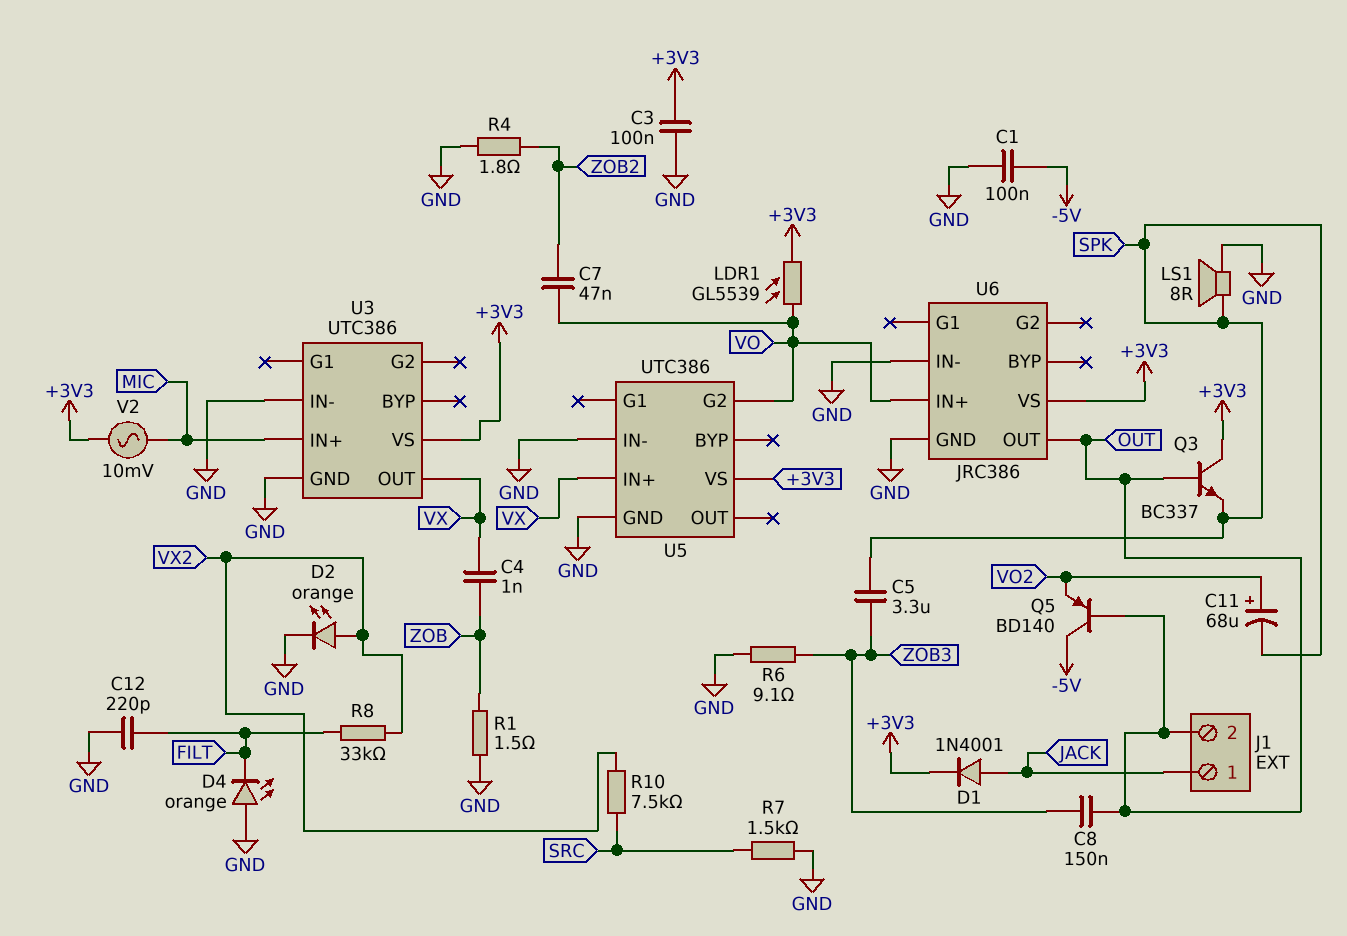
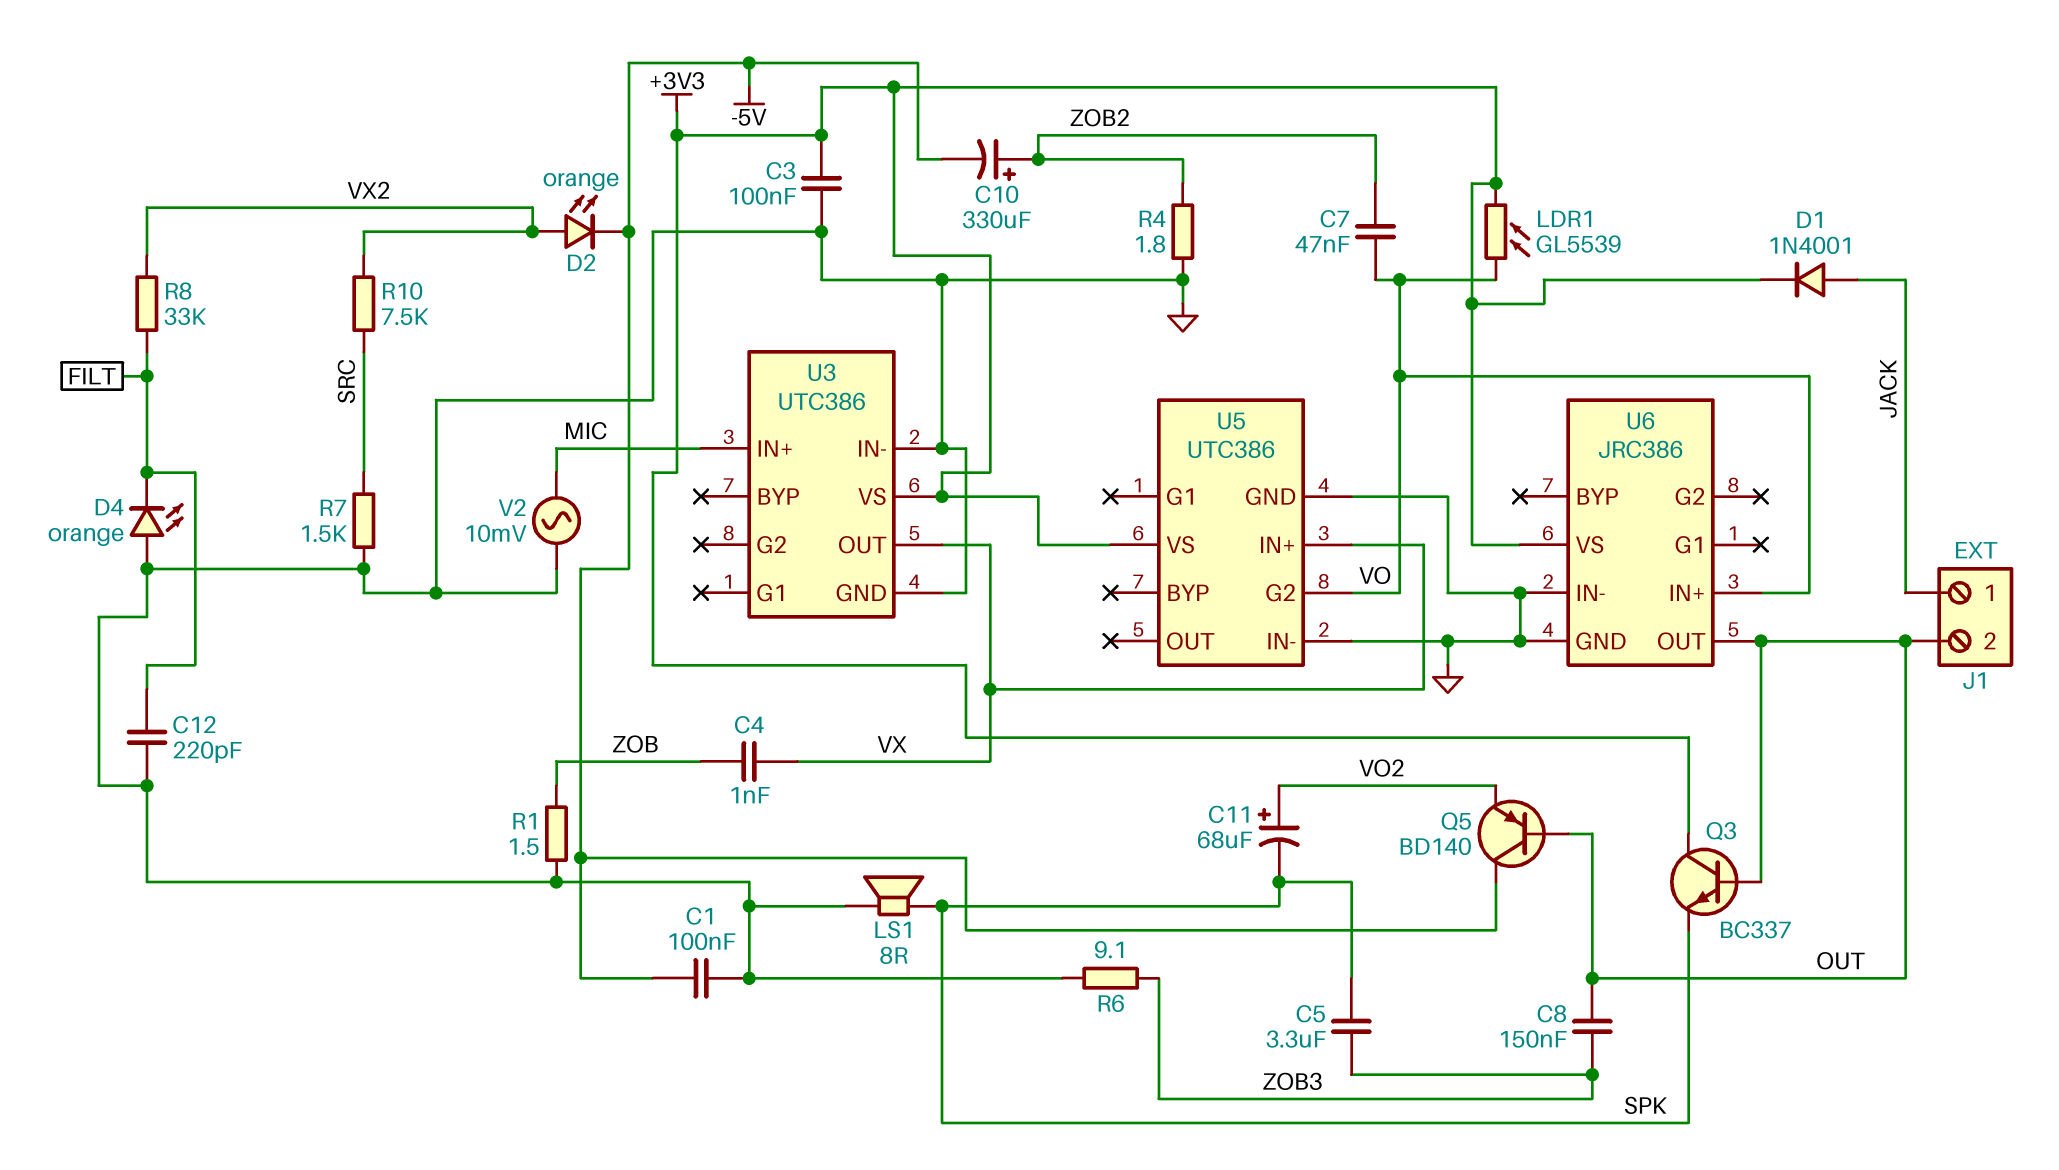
C10: none -> 330uF (plus ZOB2, minus -5V)
D2: LED orange (A VX2, K GND) -> LED orange (A VX2, K -5V)
V2: AC 10mV (+3V3, MIC) -> AC 10mV (GND, MIC)

